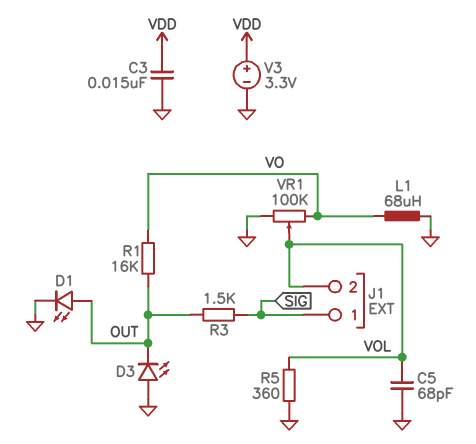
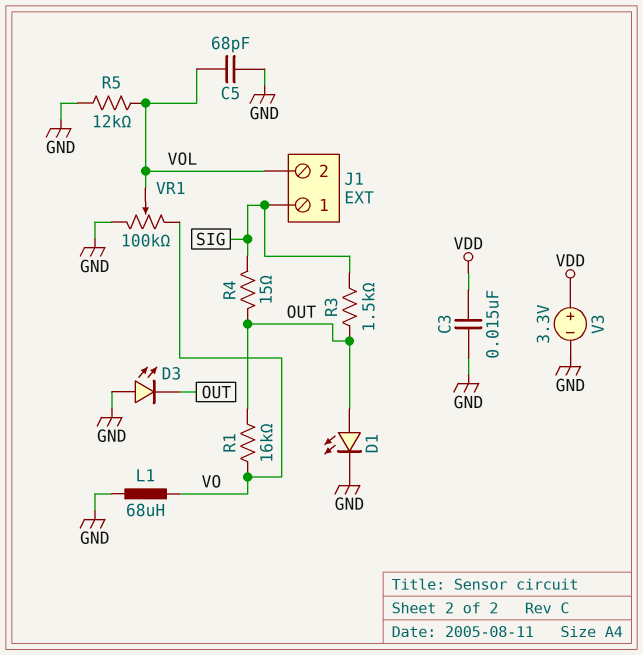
R4: none -> 15 (OUT, SIG)
R5: 360 (GND, VOL) -> 12k (GND, VOL)

